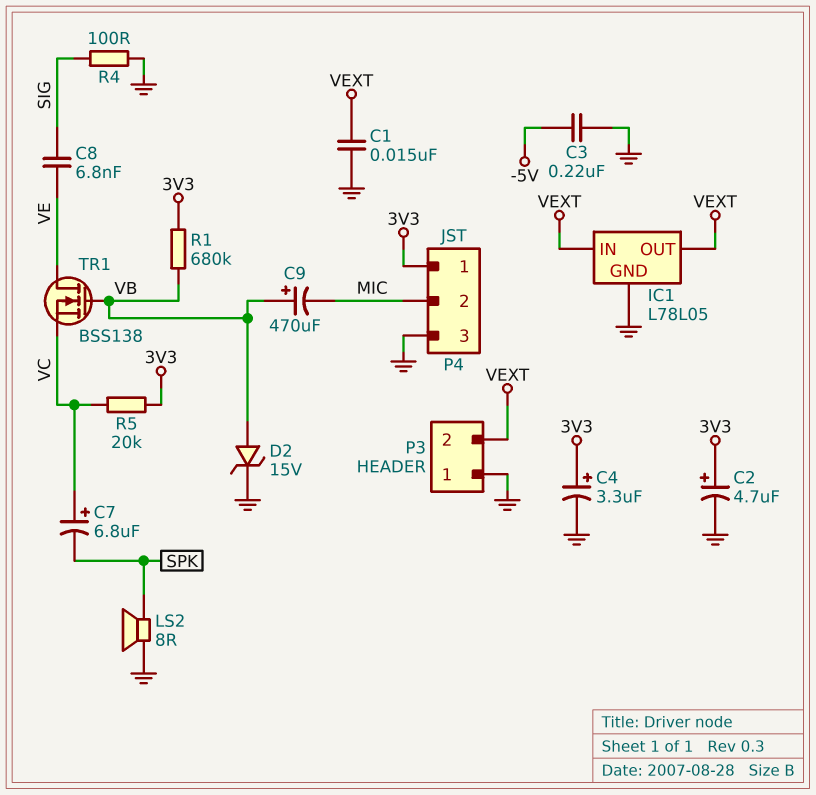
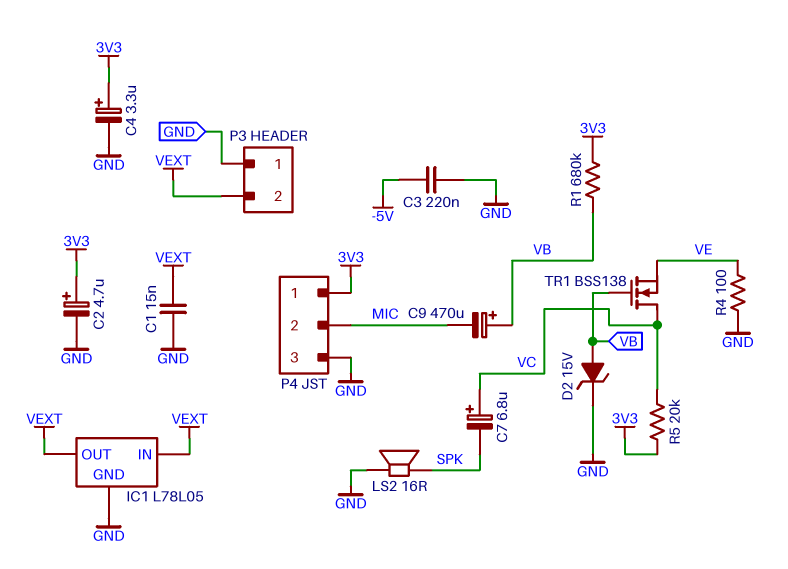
C8: 6.8nF (SIG, VE) -> none
LS2: speaker 8R (GND, SPK) -> speaker 16R (GND, SPK)
R4: 100 (GND, SIG) -> 100 (GND, VE)
TR1: NMOS BSS138 (G VB, D VE, S VC) -> NMOS BSS138 (G VB, D VC, S VE)

